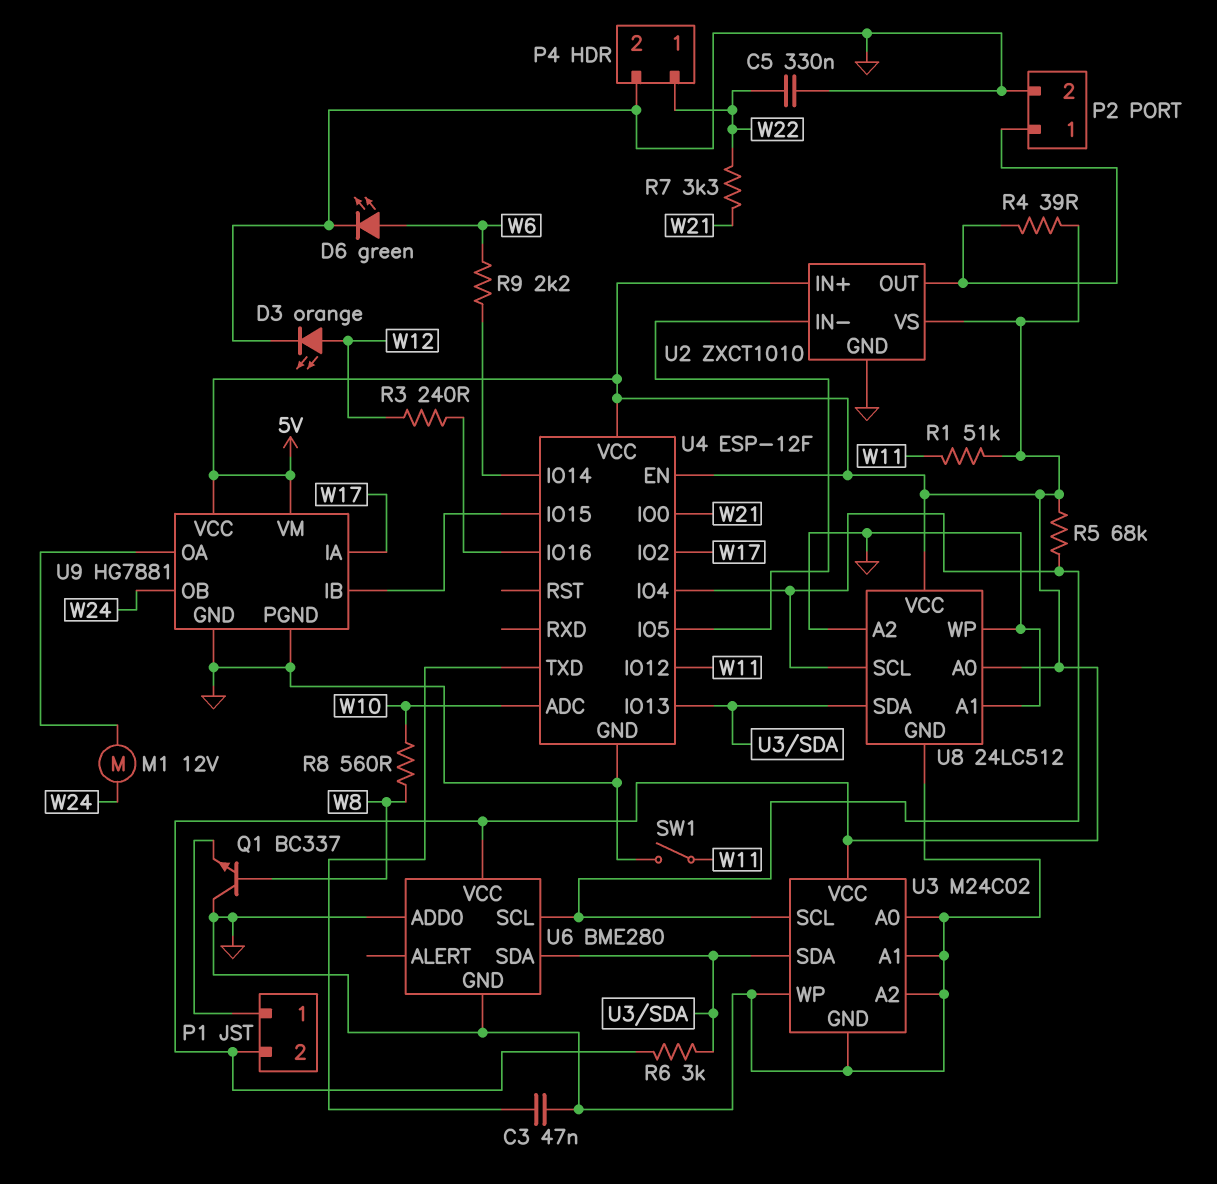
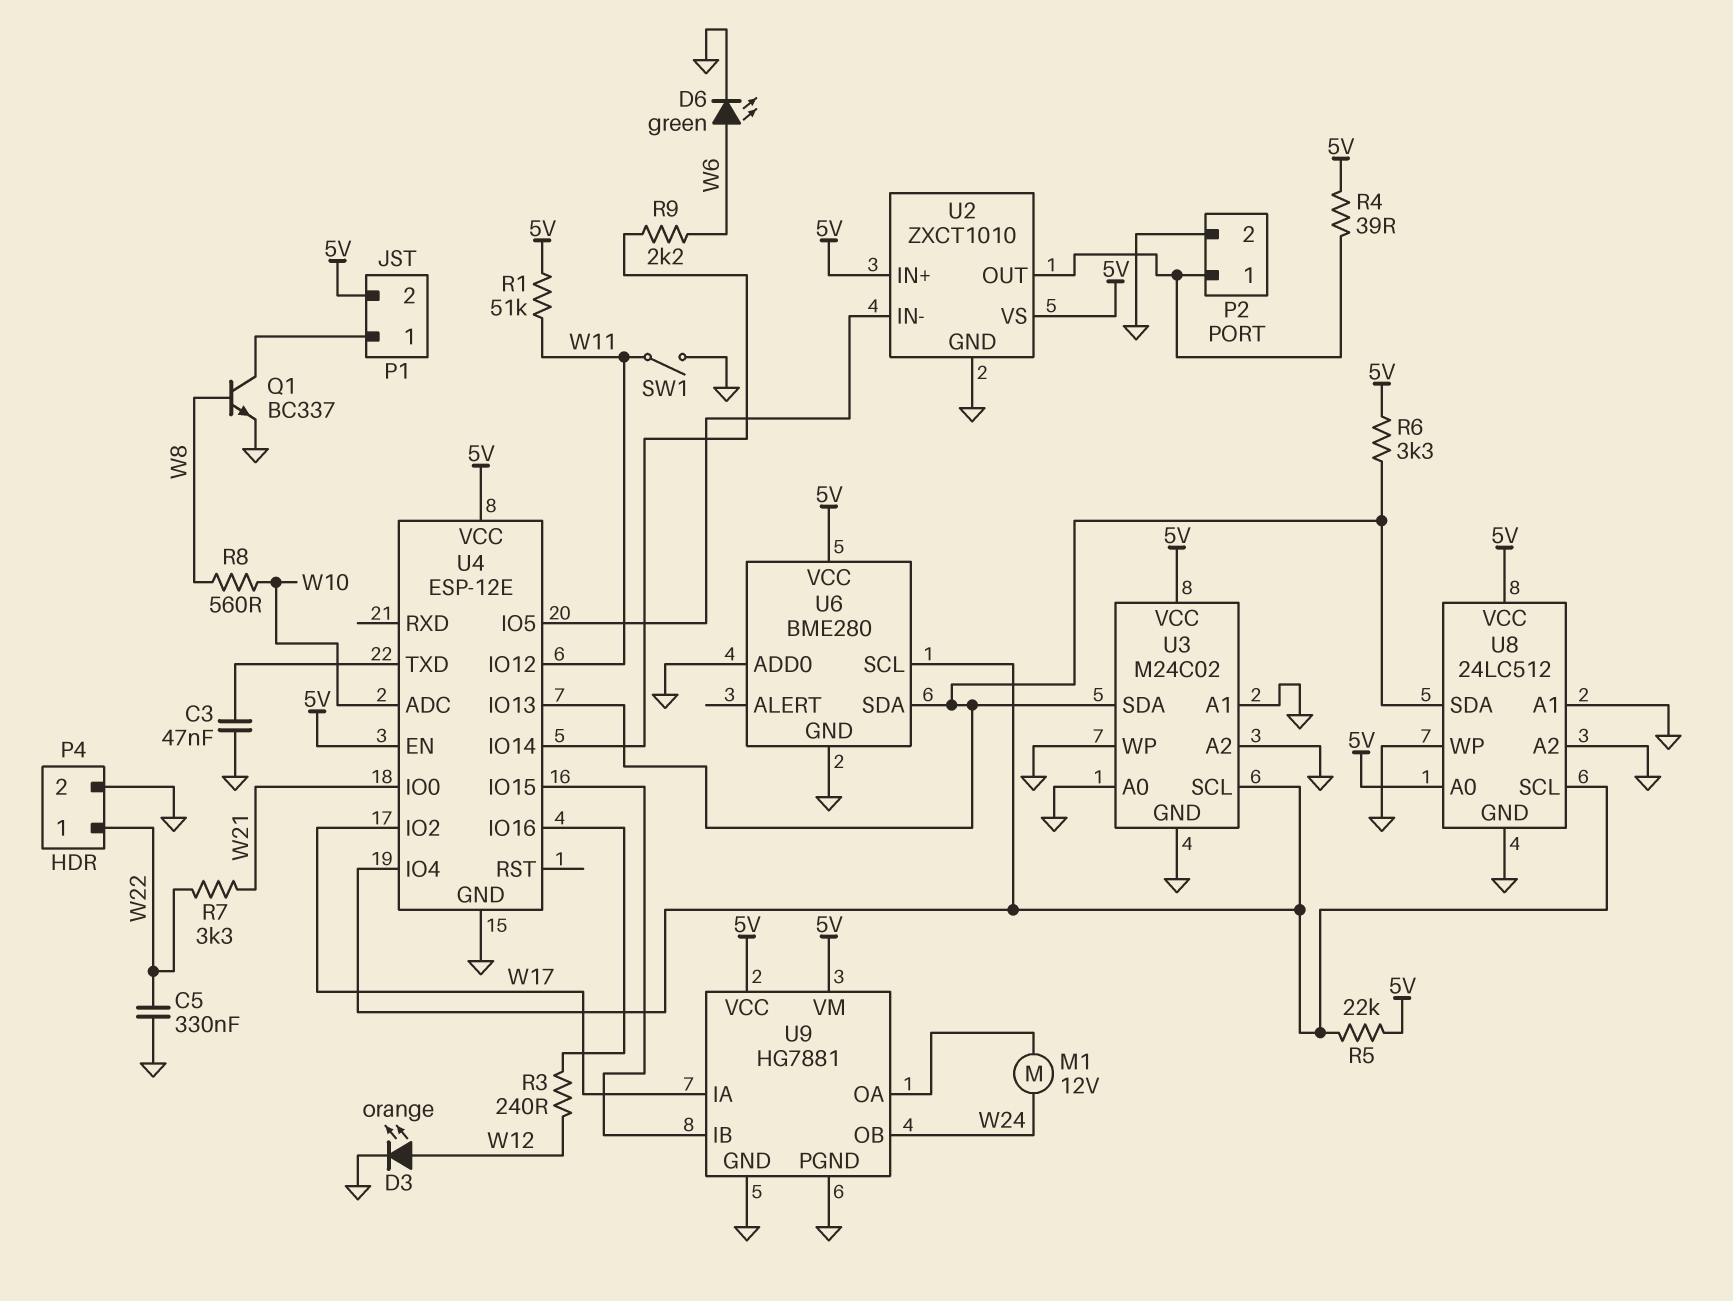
Q1: NPN BC337 (B W8, C GND, E P1/1) -> NPN BC337 (B W8, C P1/1, E GND)
R5: 68k (5V, U3/SCL) -> 22k (5V, U3/SCL)
R6: 3k (5V, U3/SDA) -> 3.3k (5V, U3/SDA)
U4: ESP-12F -> ESP-12E

